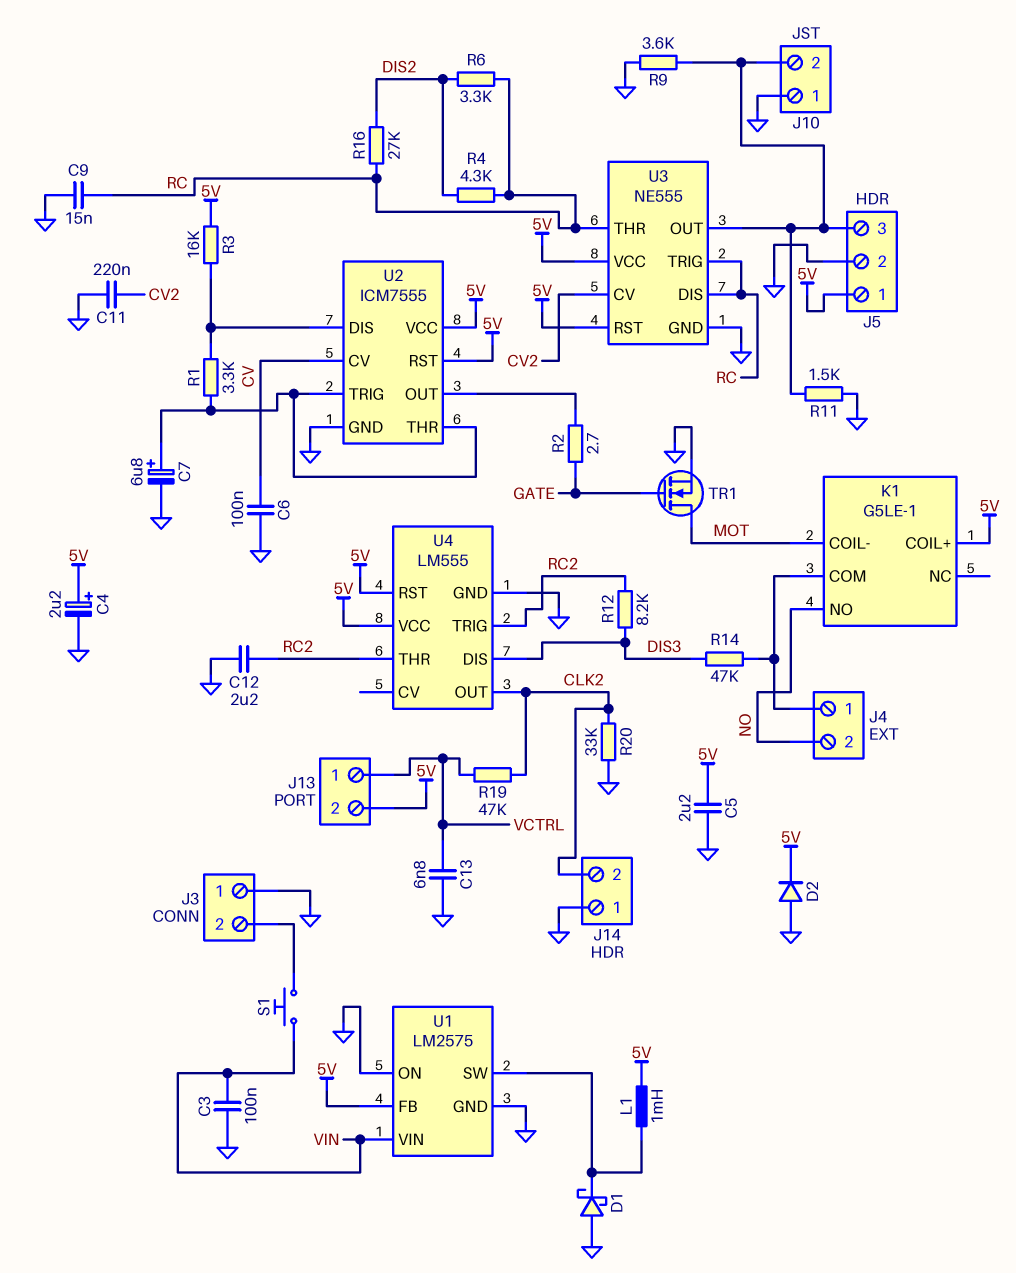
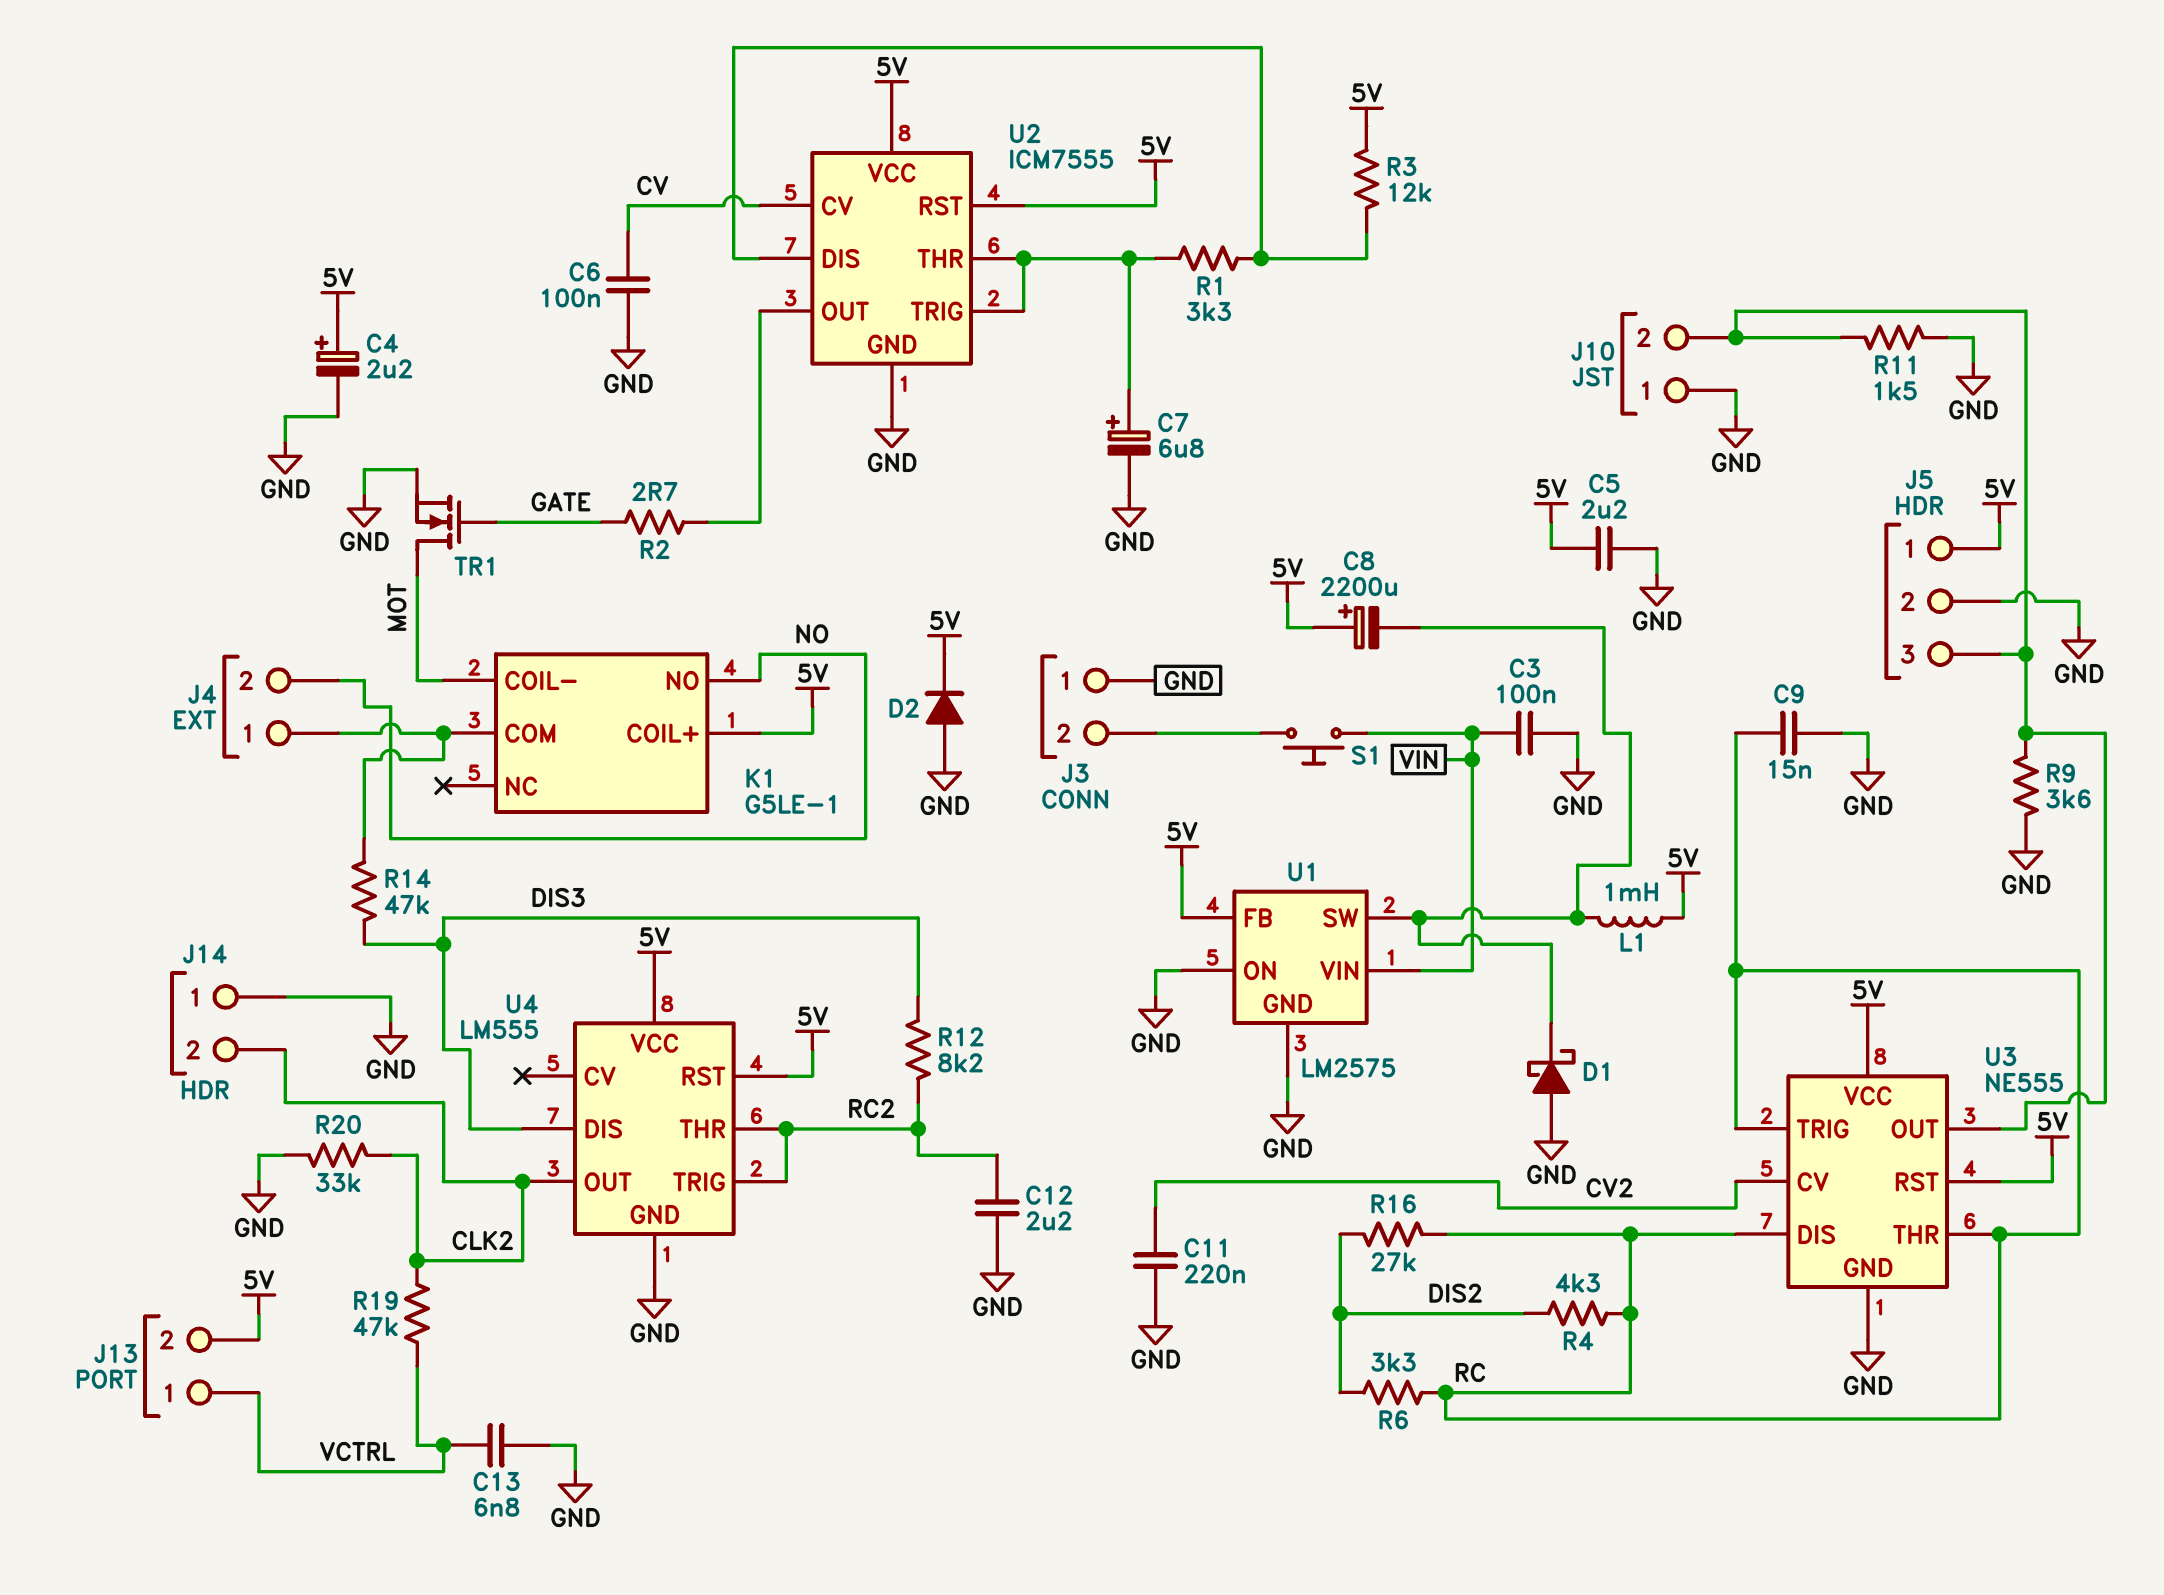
C8: none -> 2200uF (plus 5V, minus U1/SW)
R3: 16k (5V, U2/DIS) -> 12k (5V, U2/DIS)

